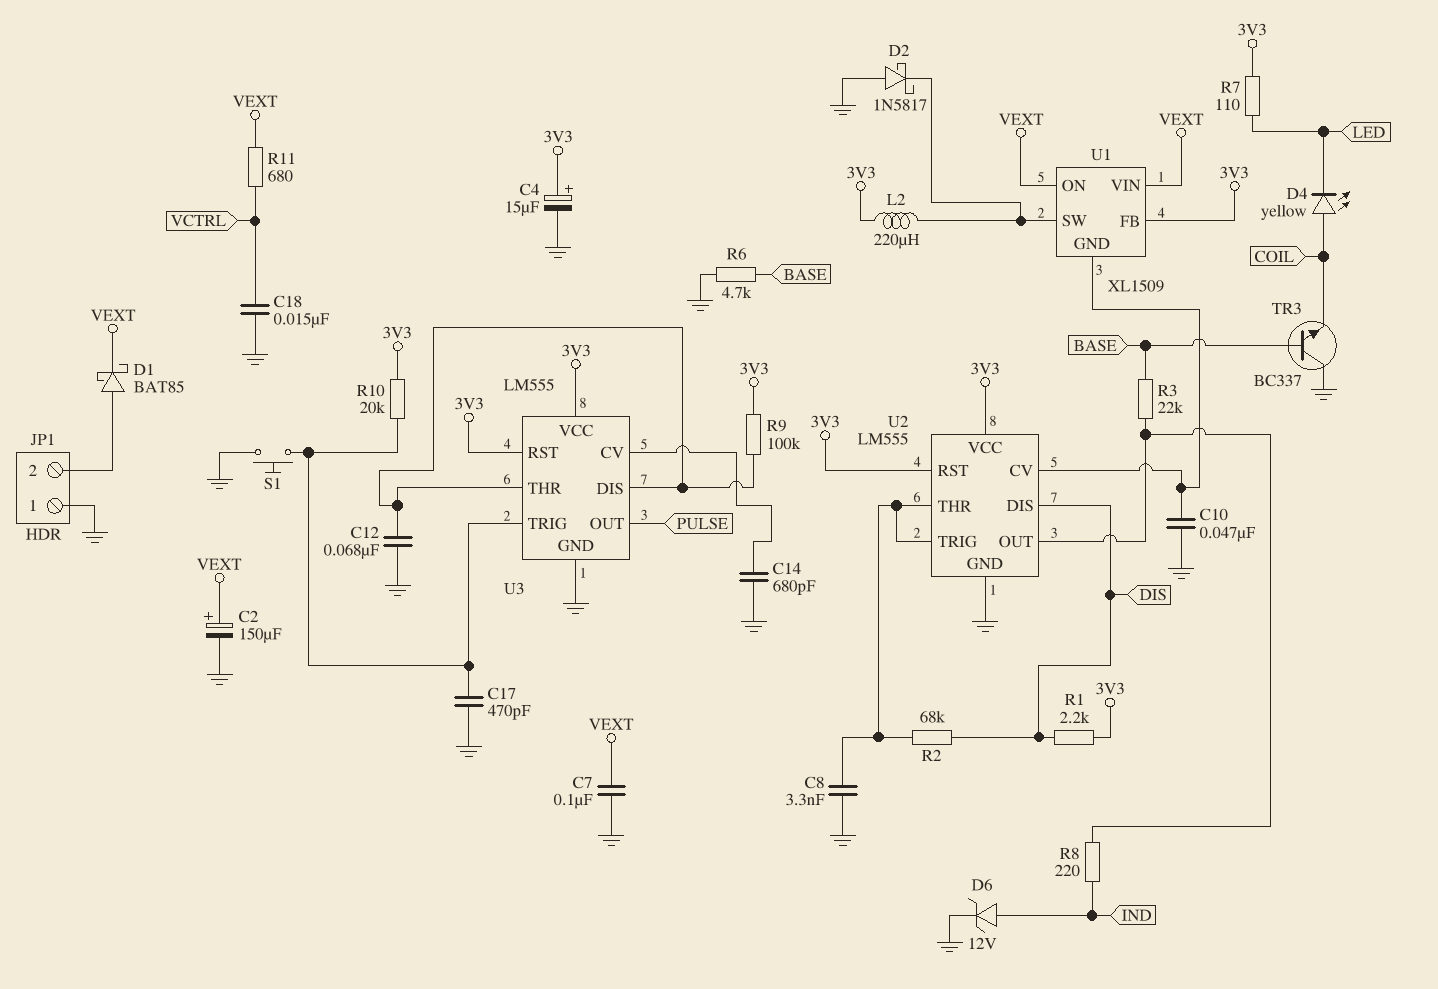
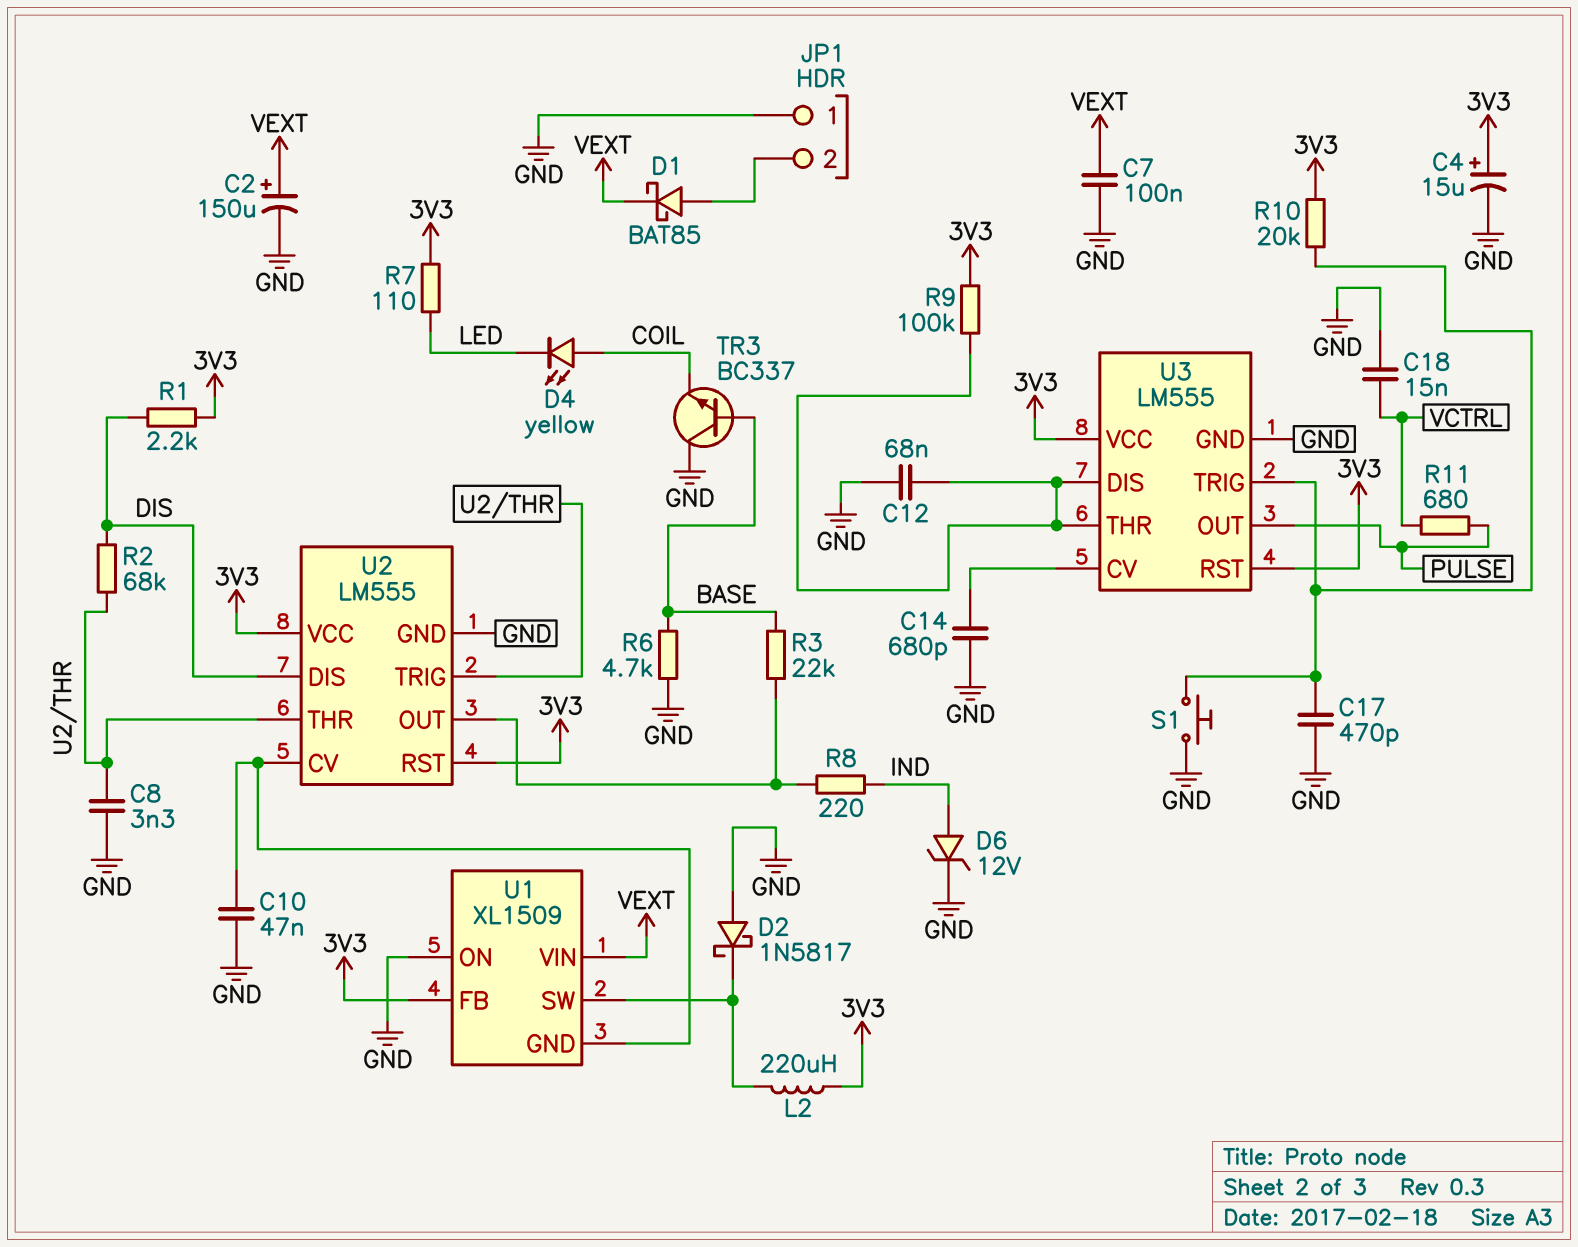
R11: 680 (VCTRL, VEXT) -> 680 (PULSE, VCTRL)
U1 pin ON: VEXT -> GND

